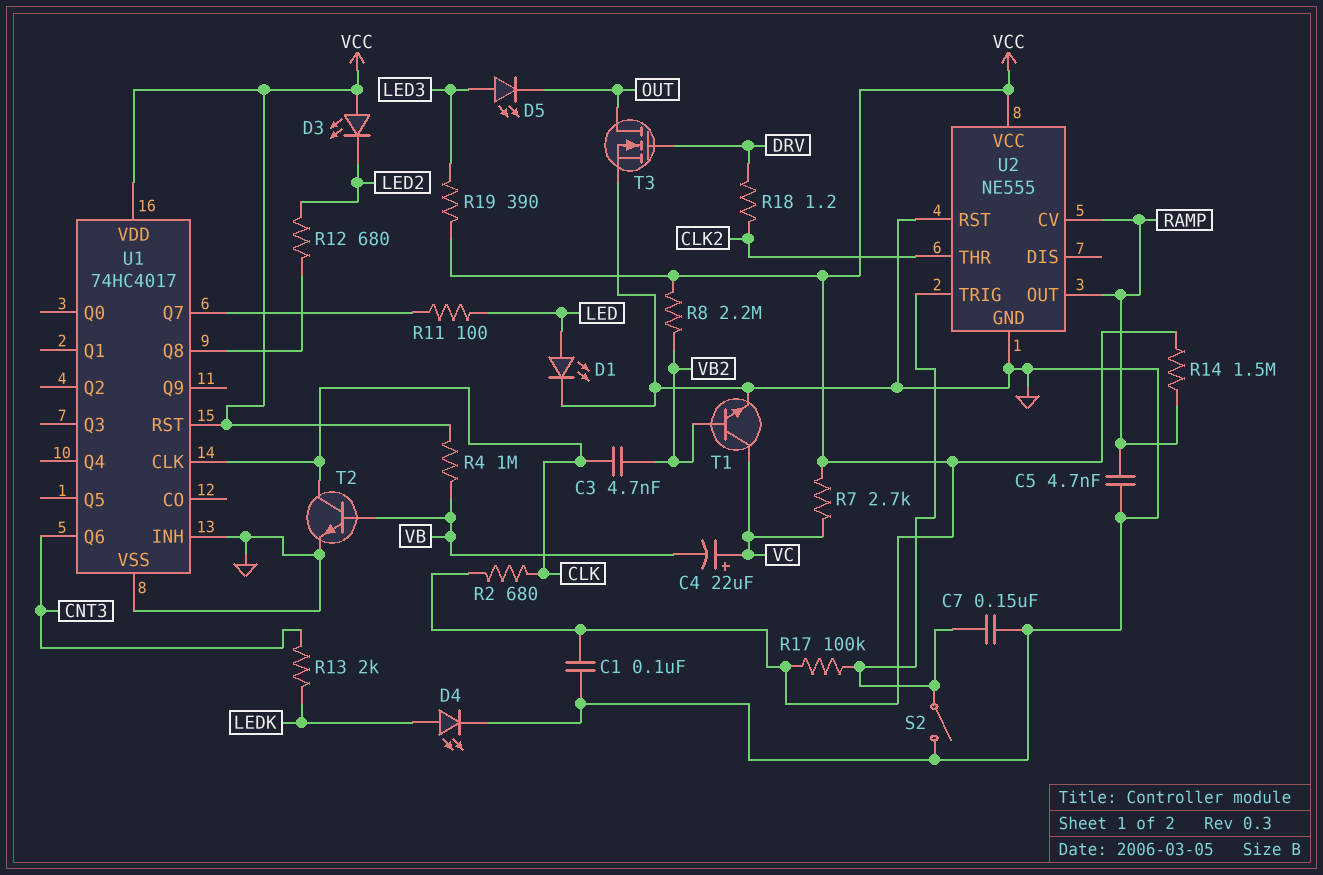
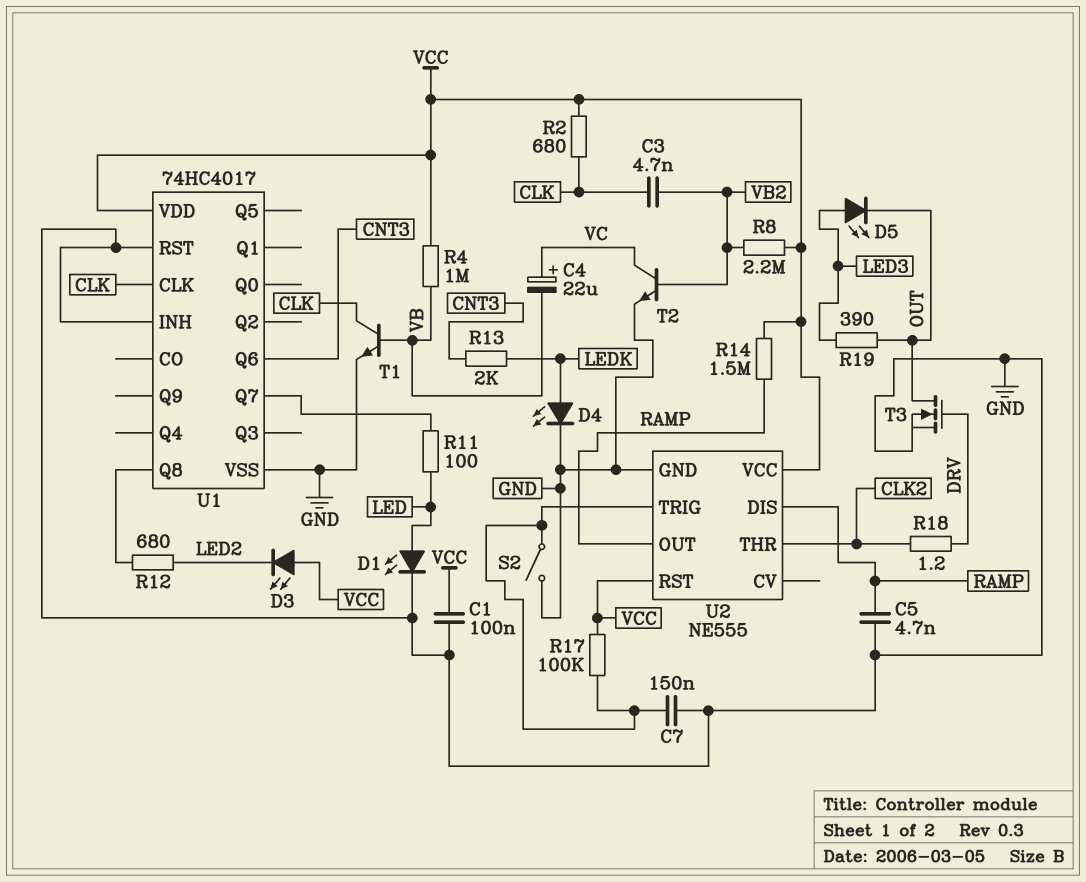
R7: 2.7k (VC, VCC) -> none
R19: 390 (LED3, VCC) -> 390 (LED3, OUT)
T1: NPN (B VB2, C VC, E GND) -> NPN (B VB, C CLK, E GND)
T2: NPN (B VB, C CLK, E GND) -> NPN (B VB2, C VC, E GND)
U1 pin RST: VCC -> GND
U2 pin CV: RAMP -> none
U2 pin DIS: none -> RAMP
U2 pin RST: GND -> VCC

